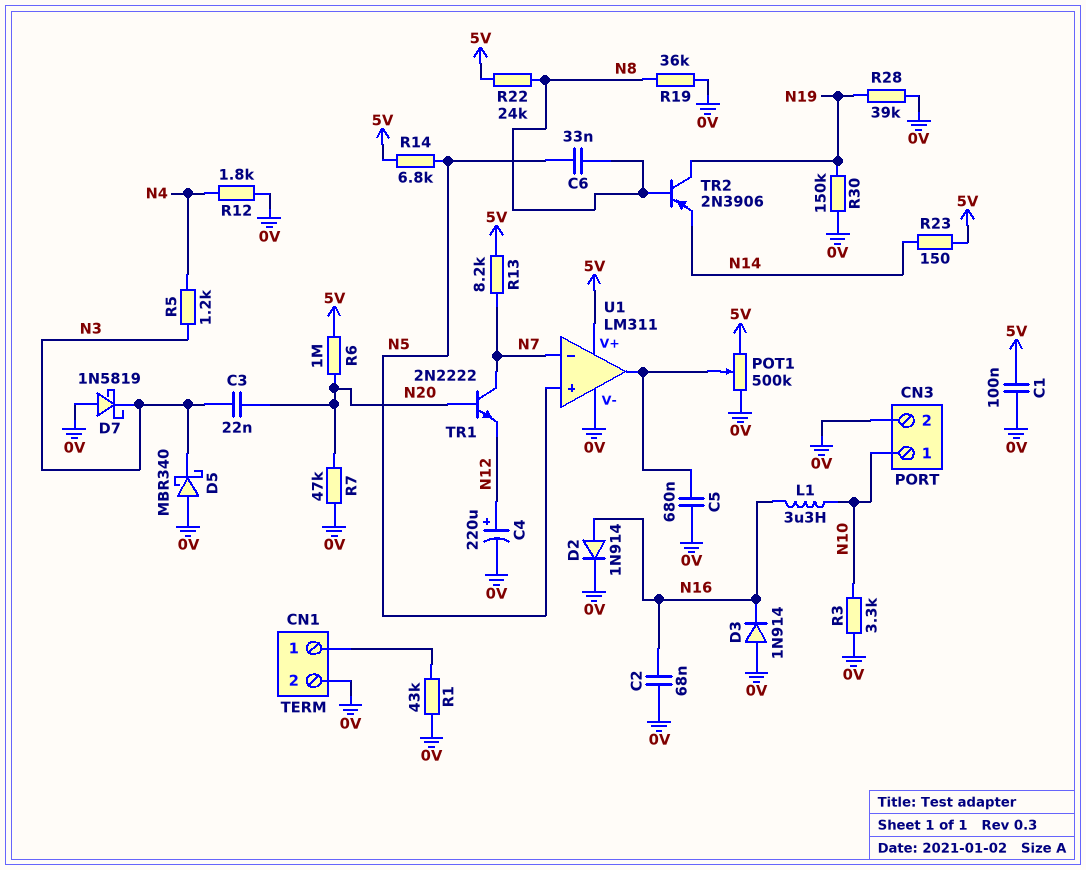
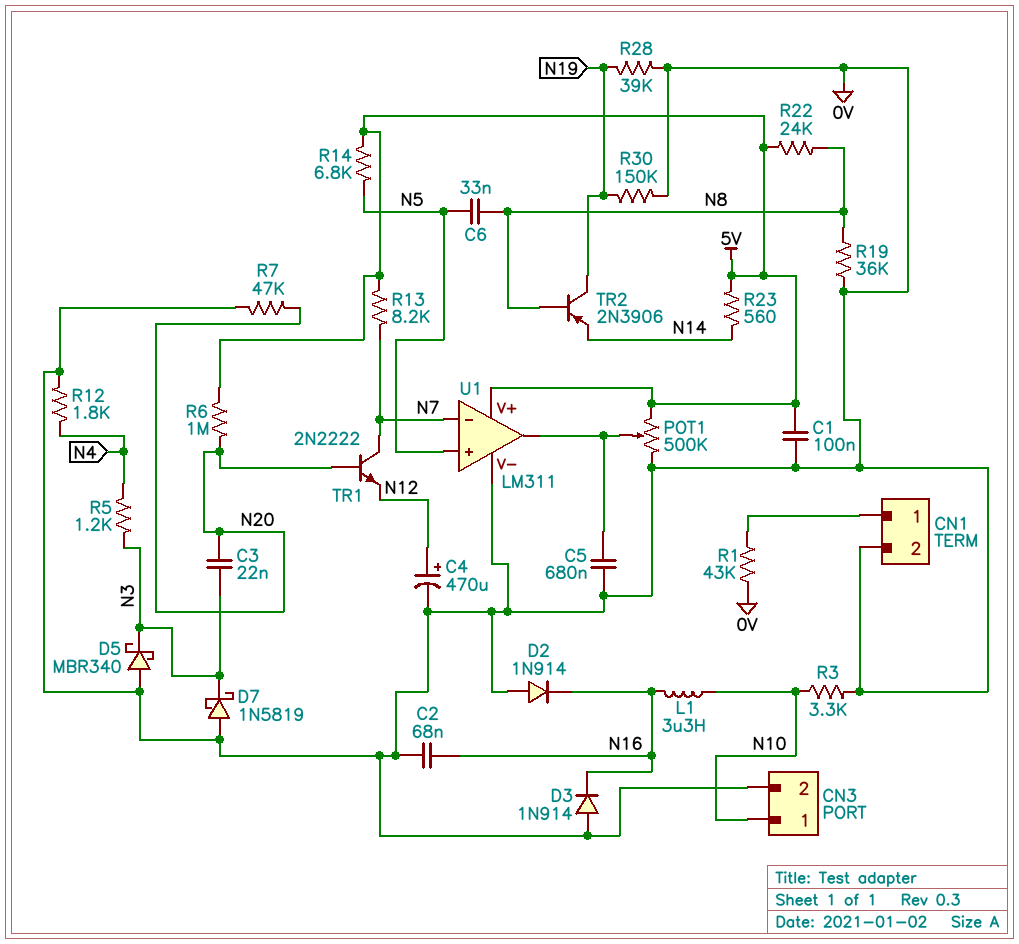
C4: 220uF (plus N12, minus 0V) -> 470uF (plus N12, minus 0V)
D2: diode 1N914 (A N16, K 0V) -> diode 1N914 (A 0V, K N16)
R23: 150 (5V, N14) -> 560 (5V, N14)

